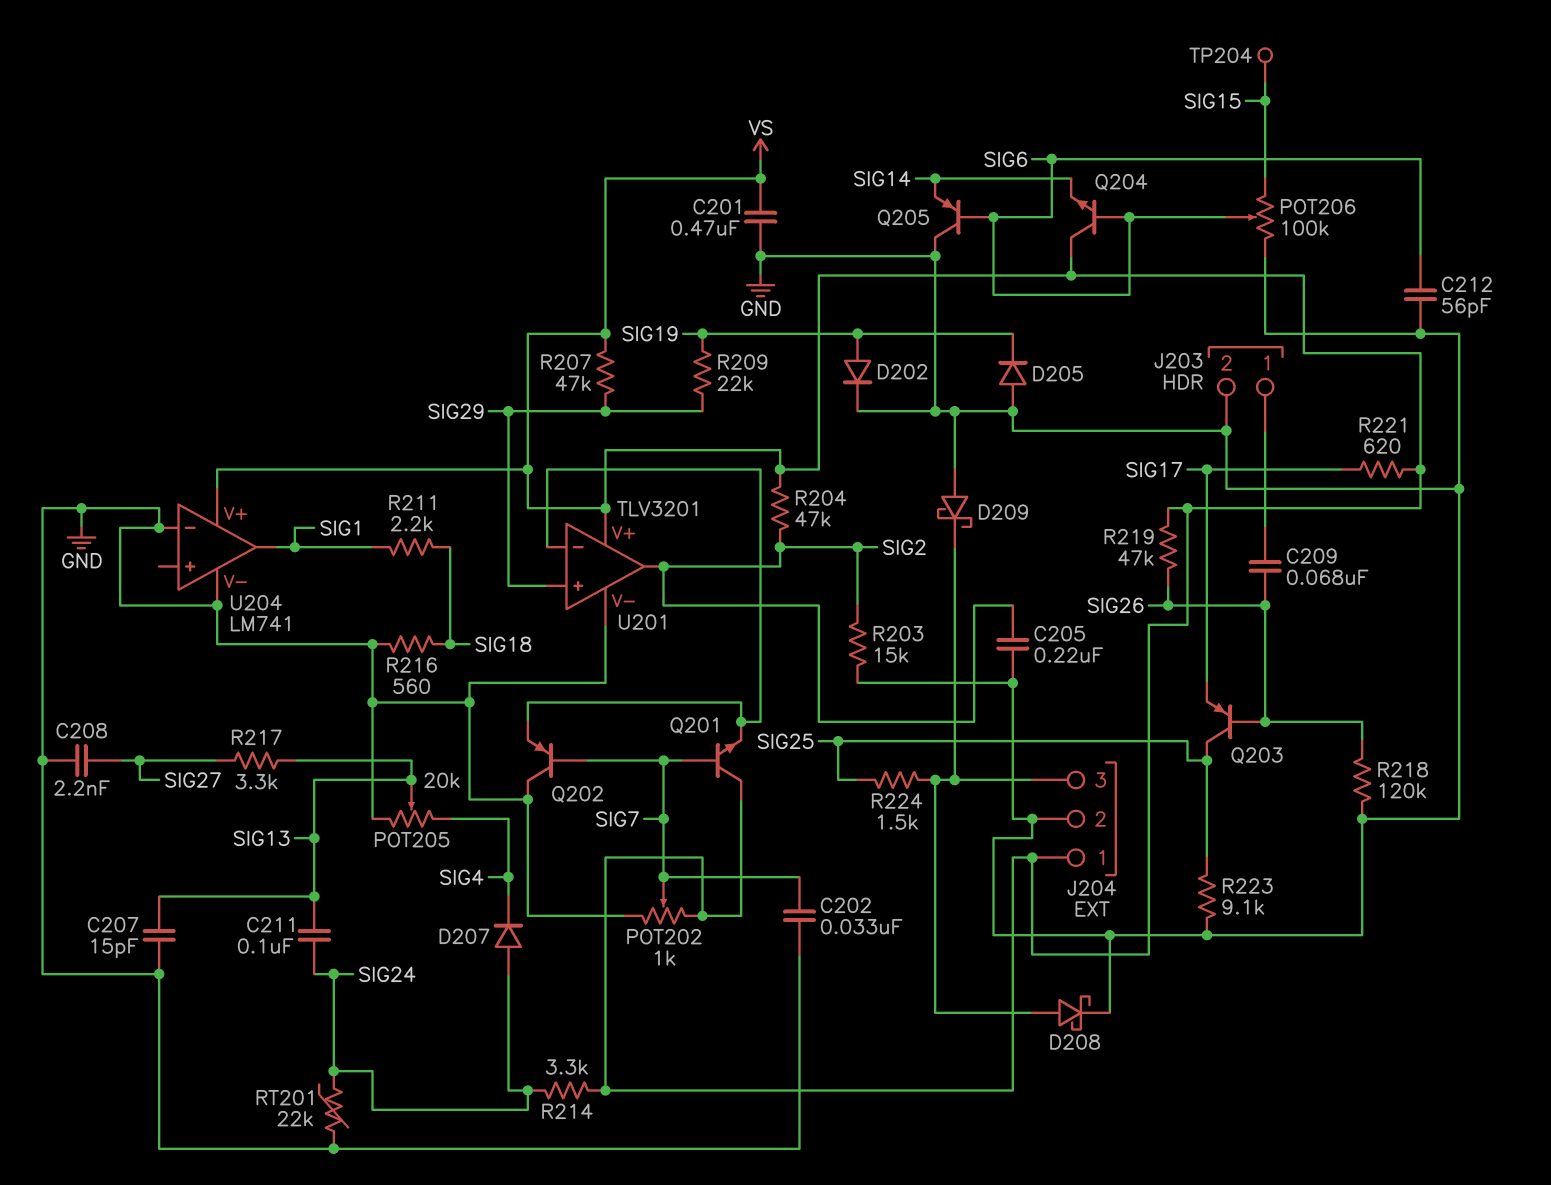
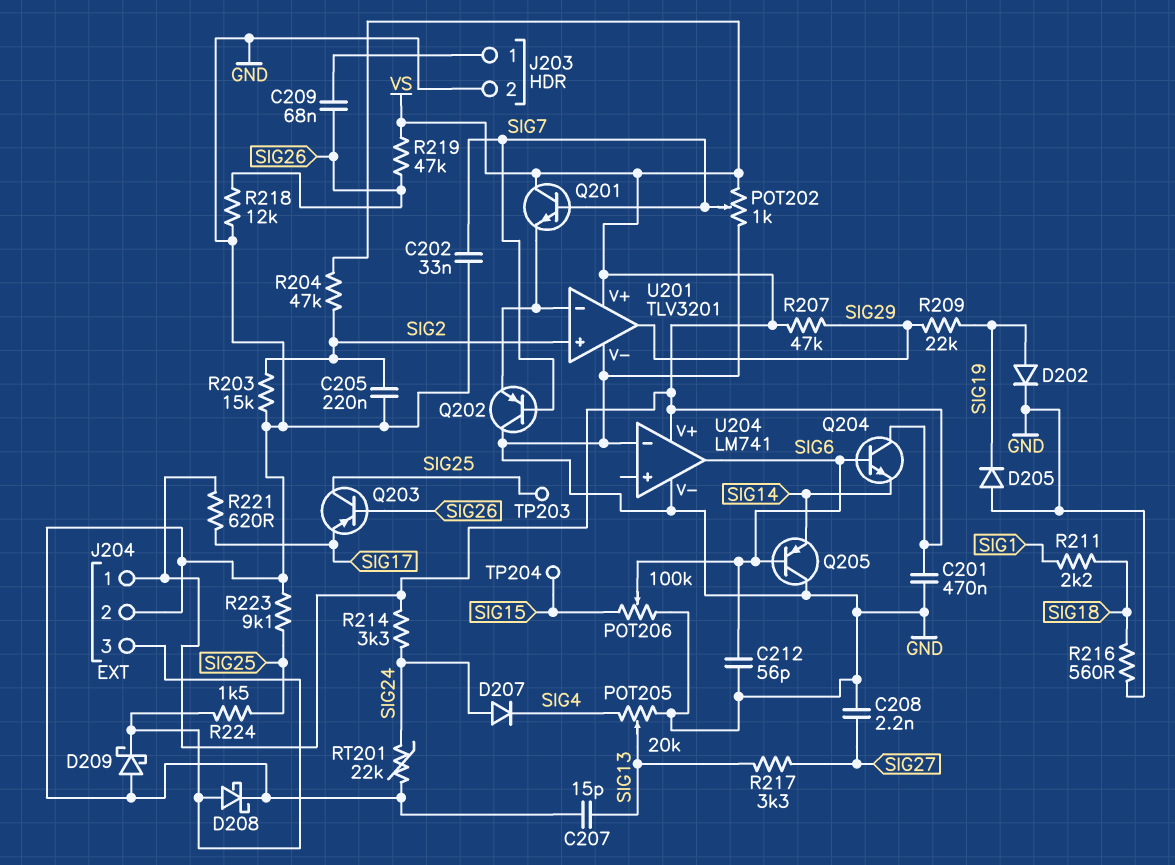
C211: 100nF (SIG13, SIG24) -> none
R218: 120k (GND, SIG26) -> 12k (GND, SIG26)
TP203: none -> test point (SIG25)
U201 pin in+: SIG29 -> SIG2
U201 pin out: SIG2 -> SIG29
U204 pin out: SIG1 -> SIG6

